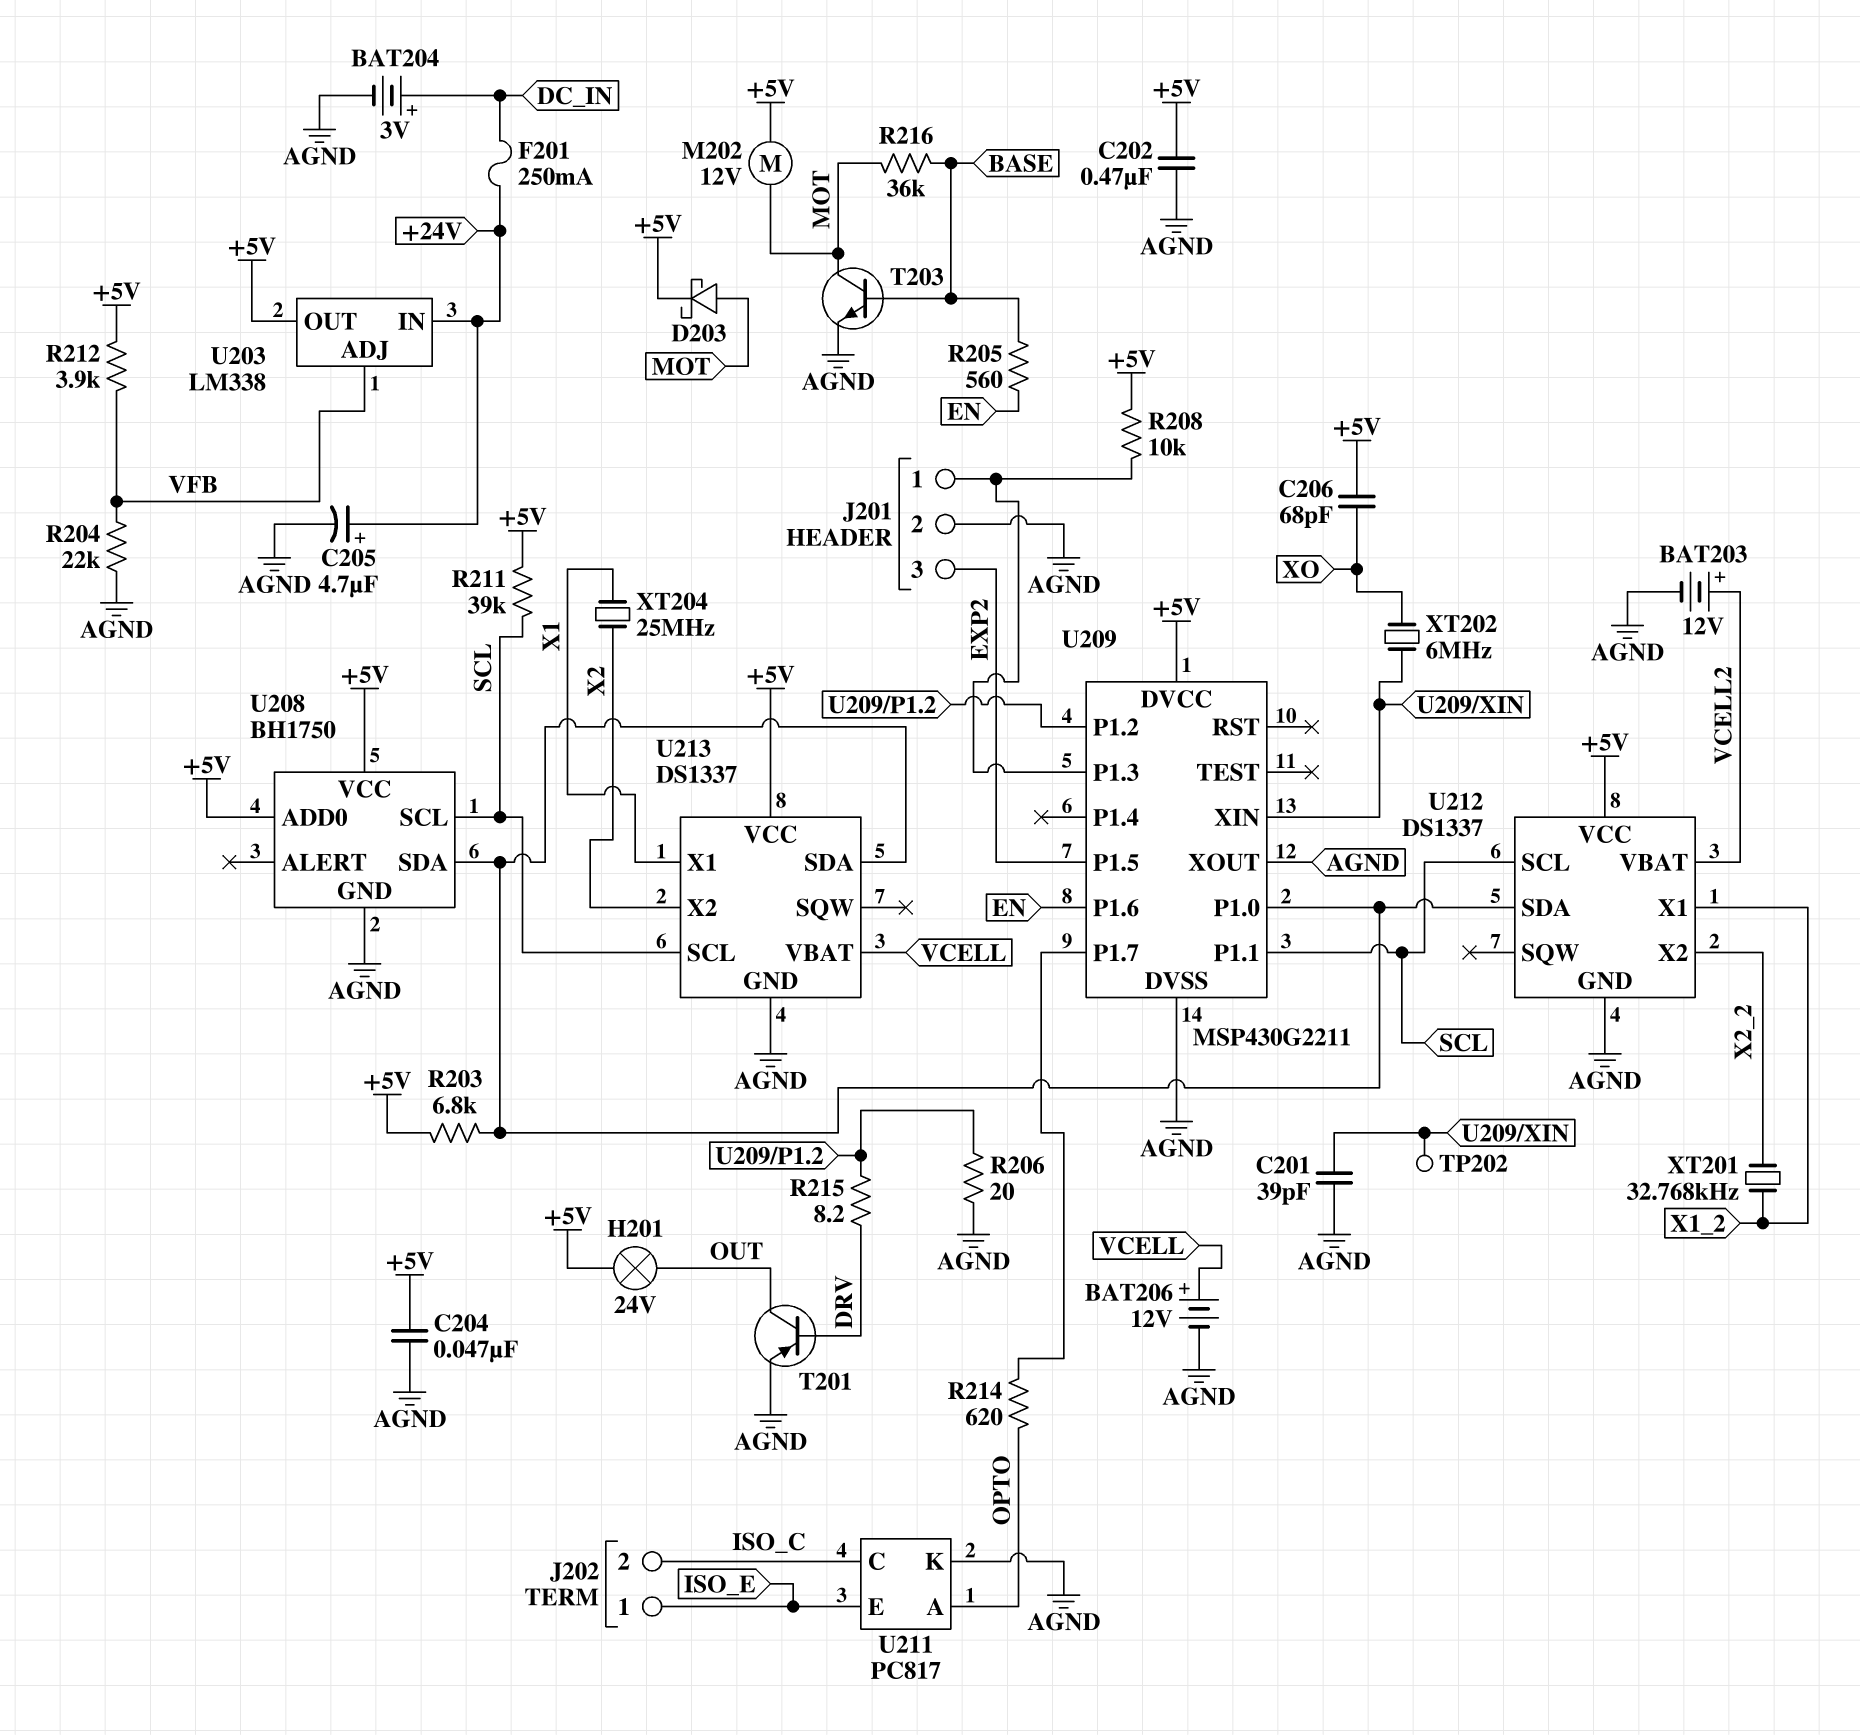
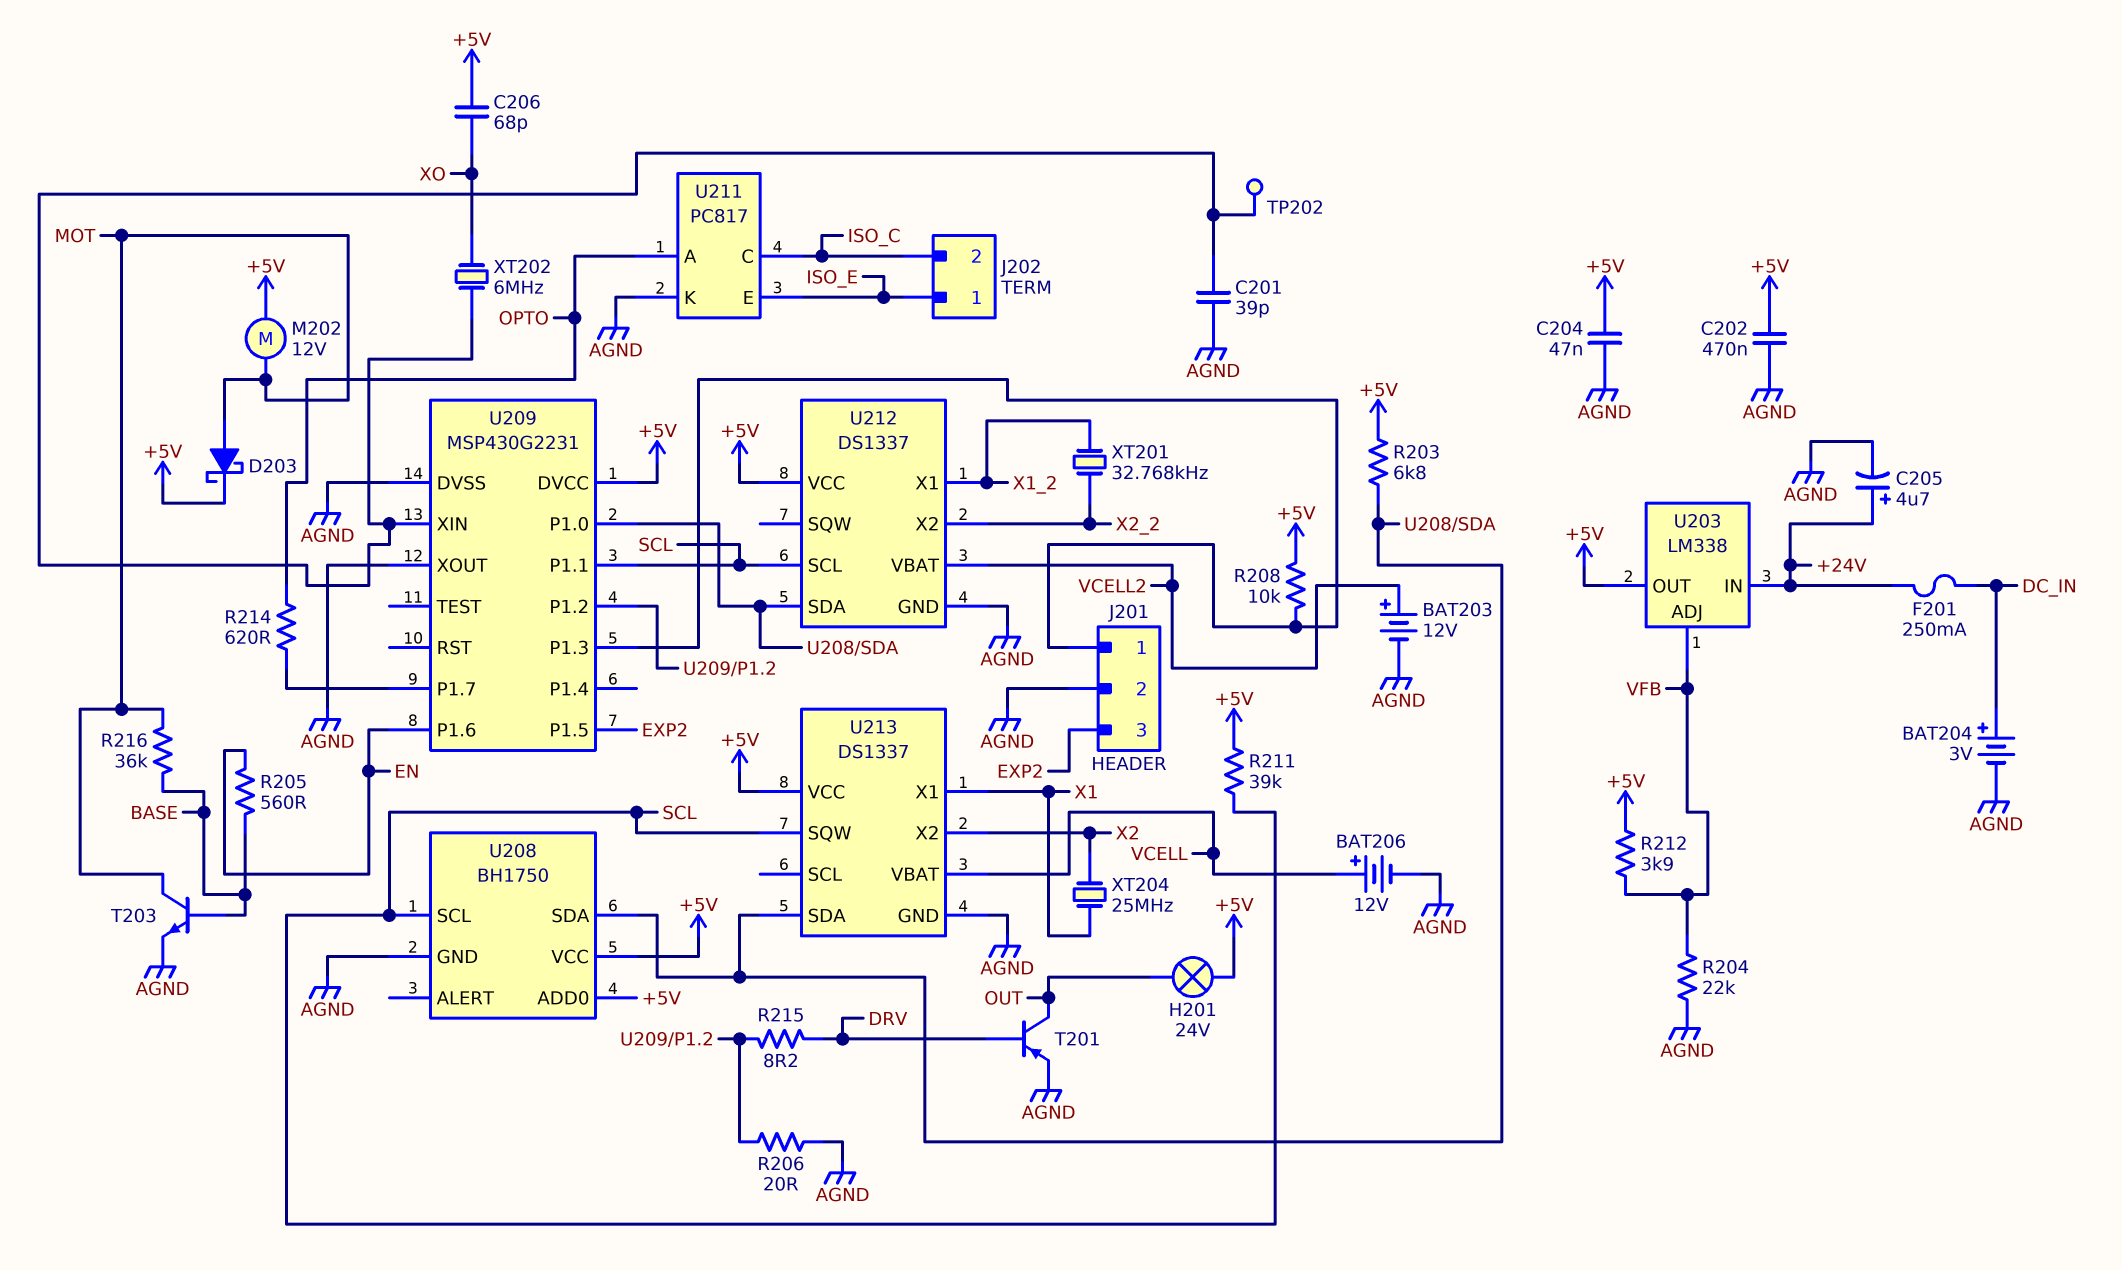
U209: MSP430G2211 -> MSP430G2231
U213 pin SCL: SCL -> none
U213 pin SQW: none -> SCL

